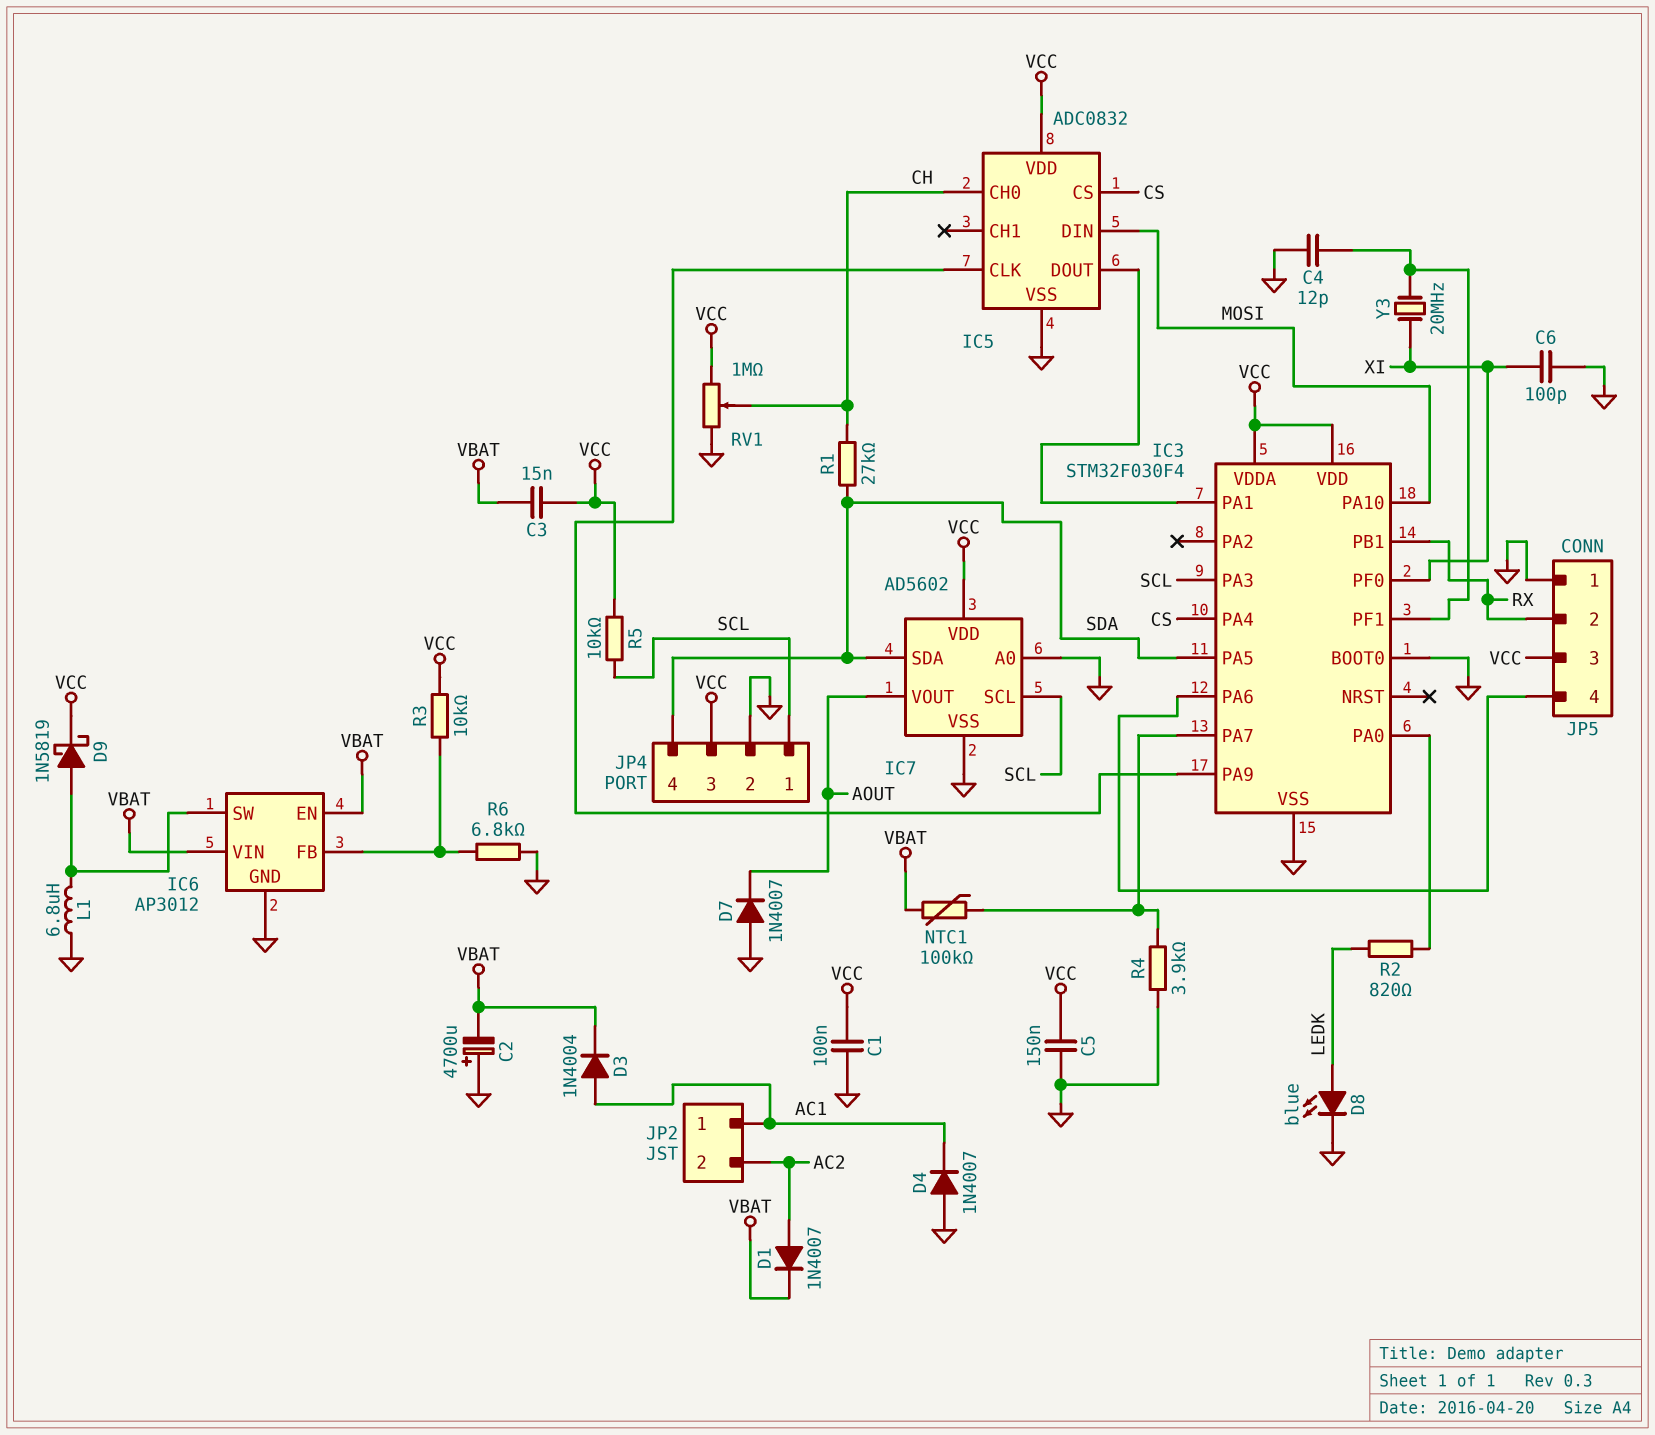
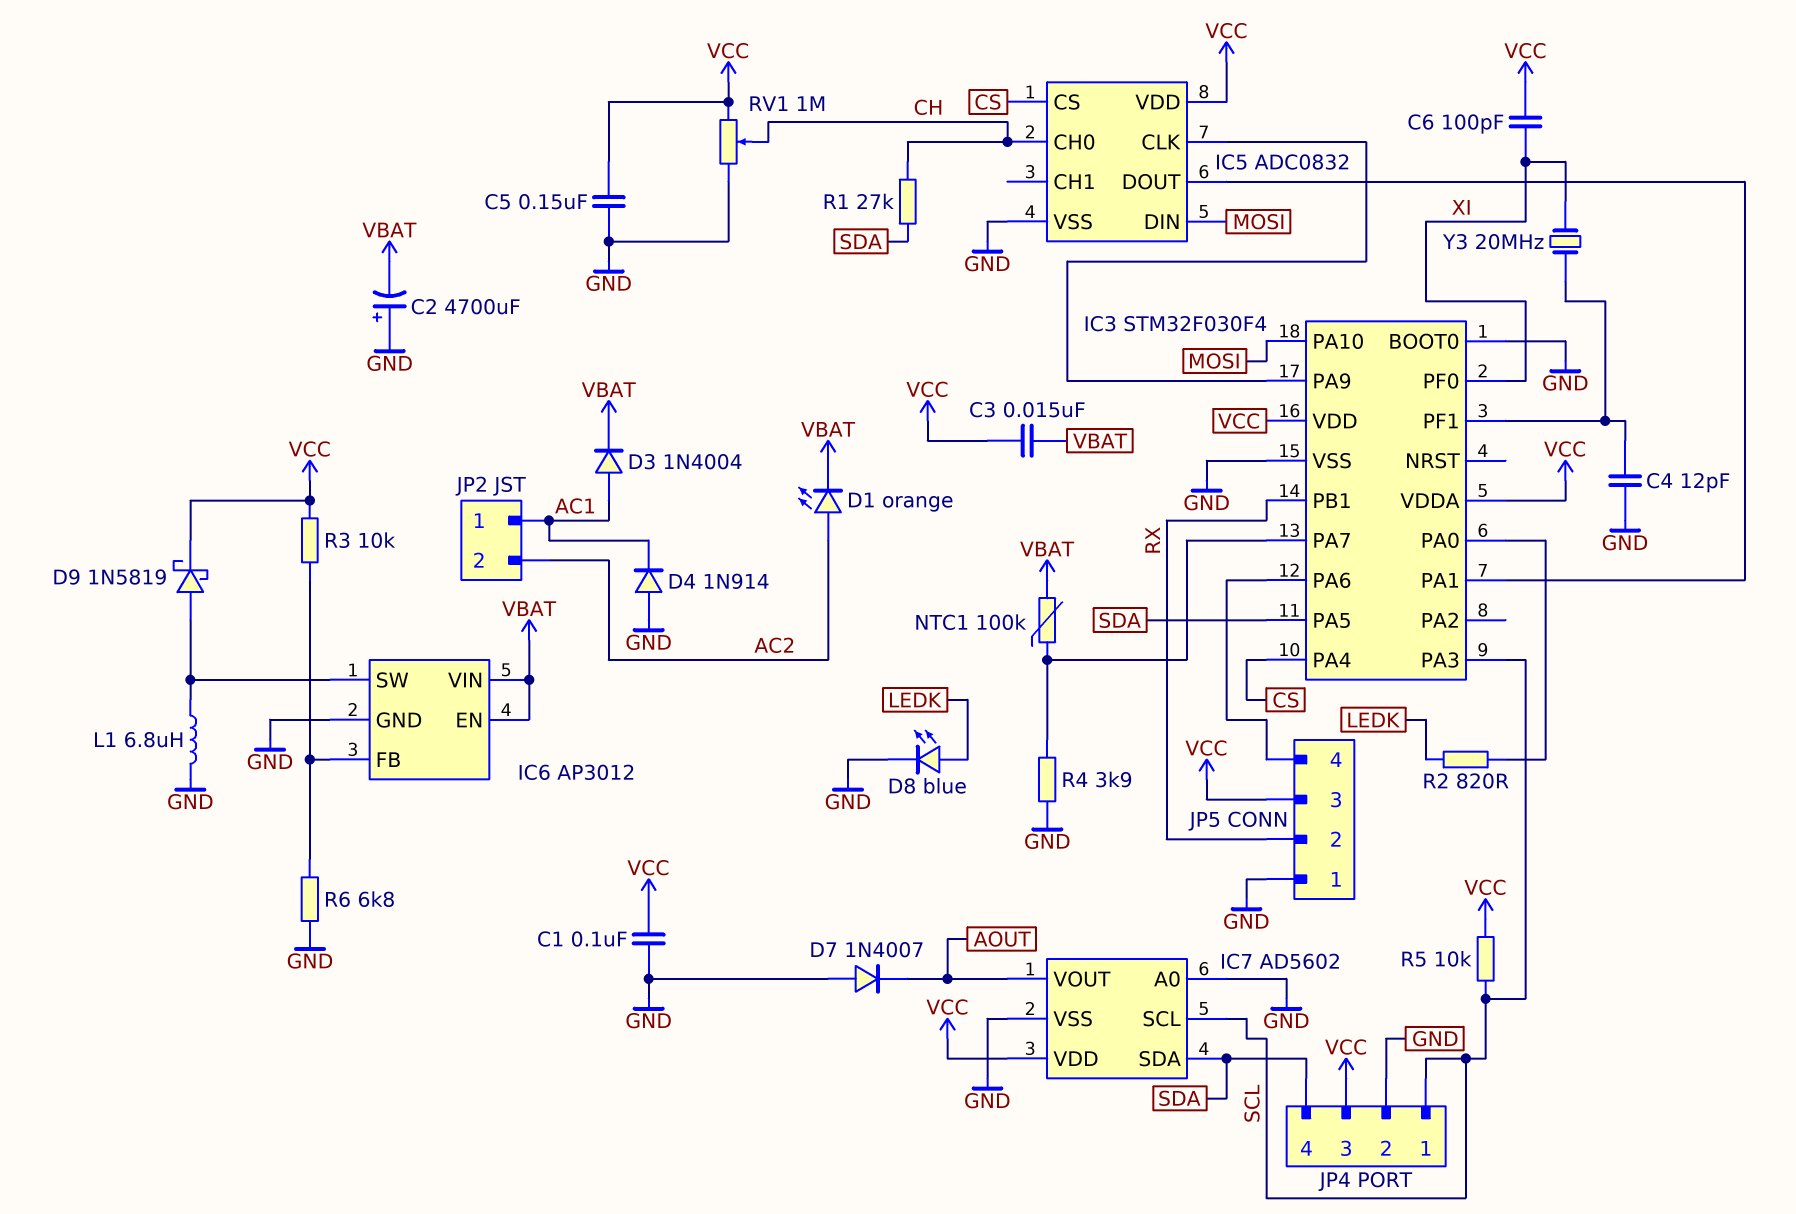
C6: 100pF (GND, XI) -> 100pF (VCC, XI)
D1: diode 1N4007 (A AC2, K VBAT) -> LED orange (A AC2, K VBAT)
D4: diode 1N4007 (A GND, K AC1) -> diode 1N914 (A GND, K AC1)

